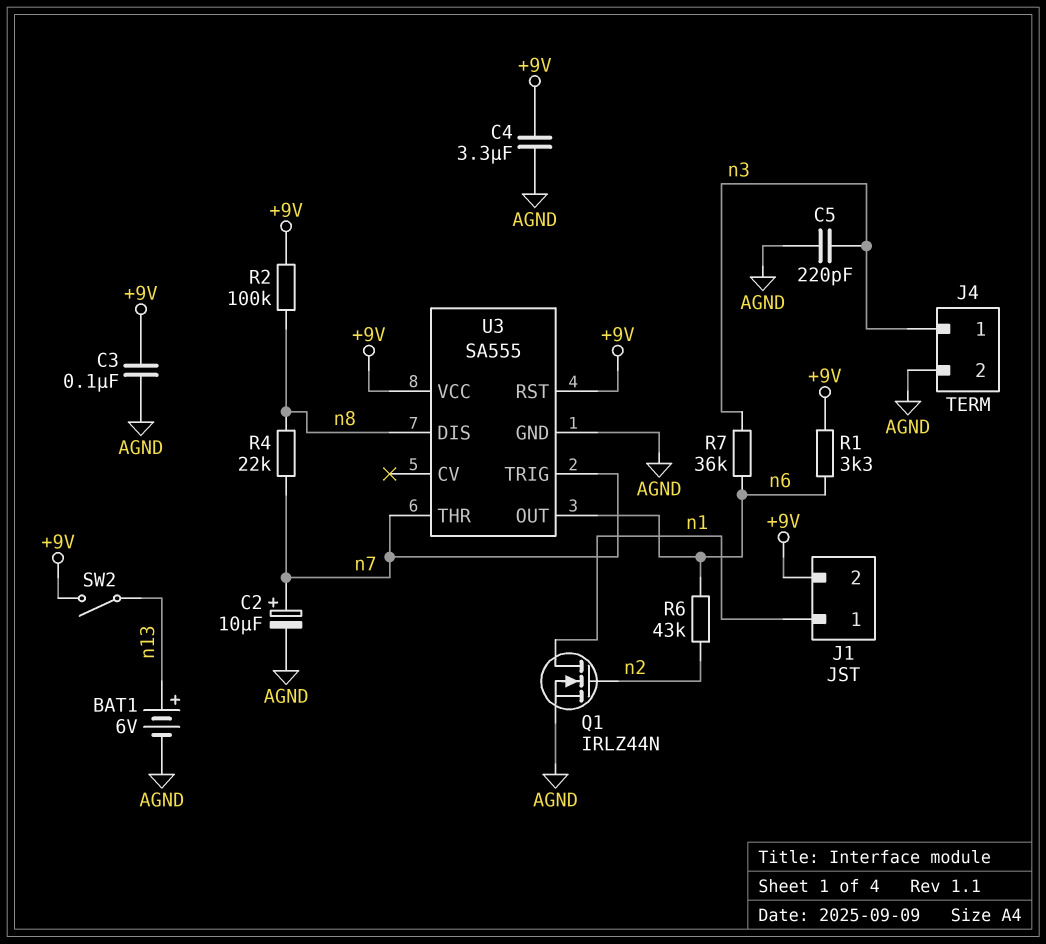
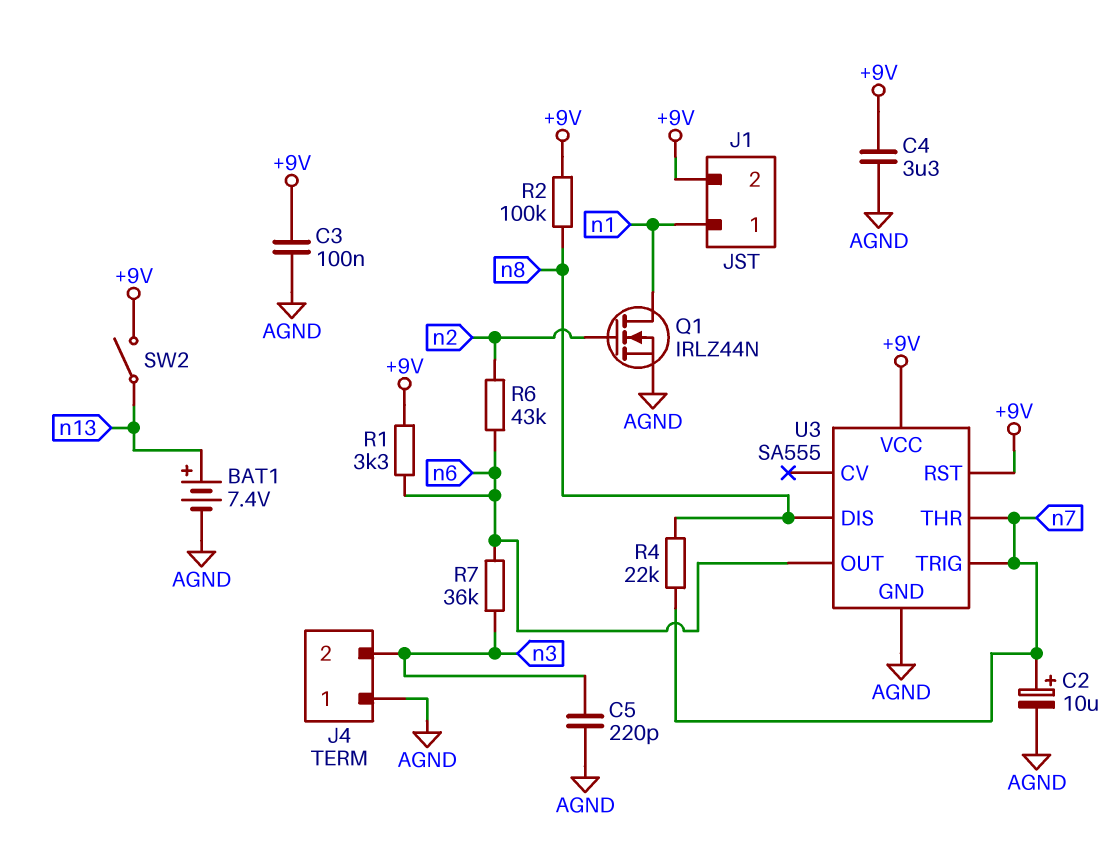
BAT1: 6V (plus n13, minus AGND) -> 7.4V (plus n13, minus AGND)
J4 pin 1: n3 -> AGND
J4 pin 2: AGND -> n3

